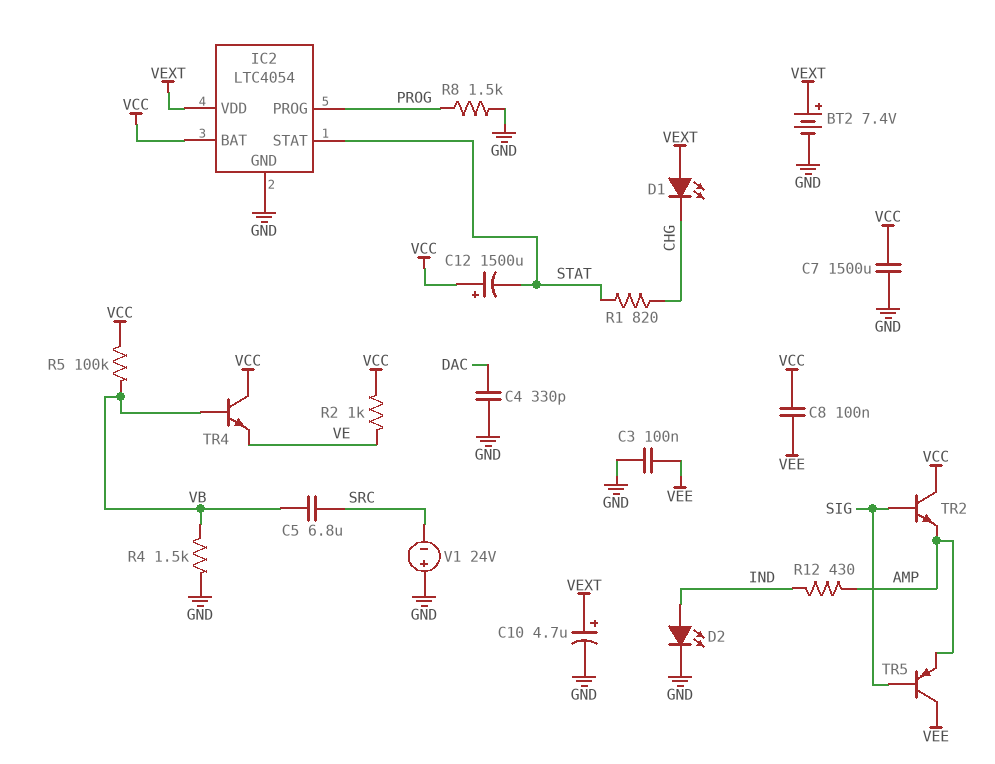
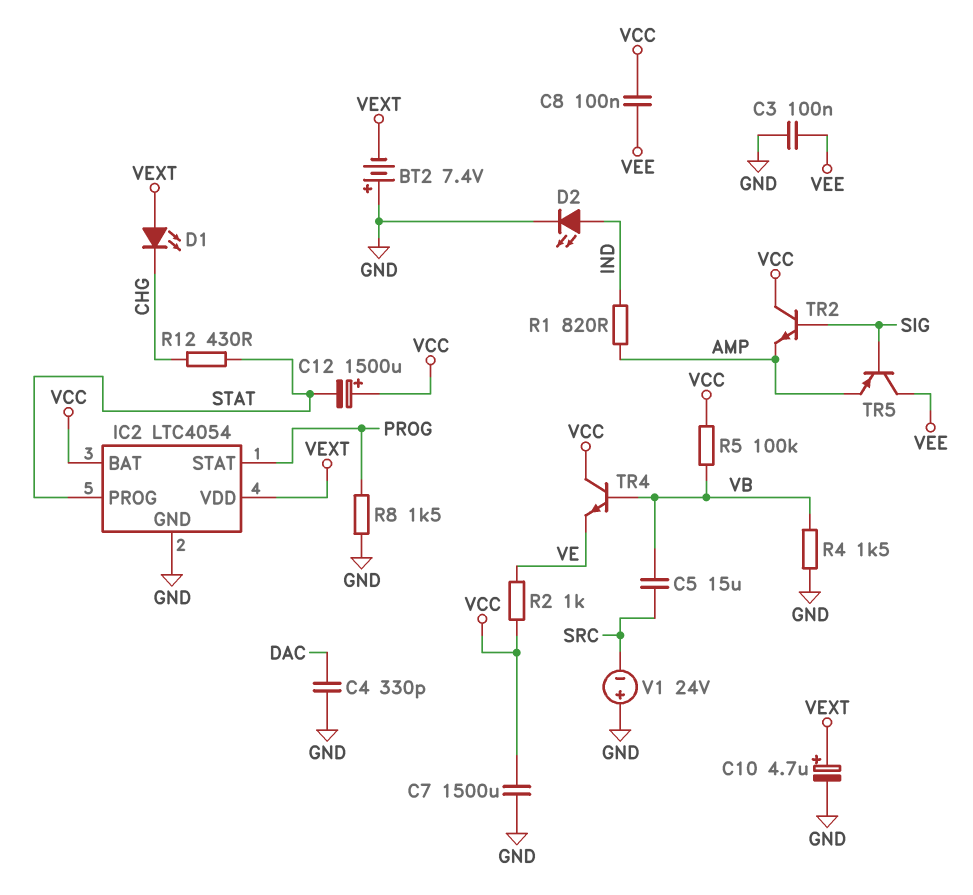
BT2: 7.4V (plus VEXT, minus GND) -> 7.4V (plus GND, minus VEXT)
C5: 6.8uF (SRC, VB) -> 15uF (SRC, VB)
IC2 pin PROG: PROG -> STAT
IC2 pin STAT: STAT -> PROG
R1: 820 (CHG, STAT) -> 820 (AMP, IND)
R12: 430 (AMP, IND) -> 430 (CHG, STAT)

